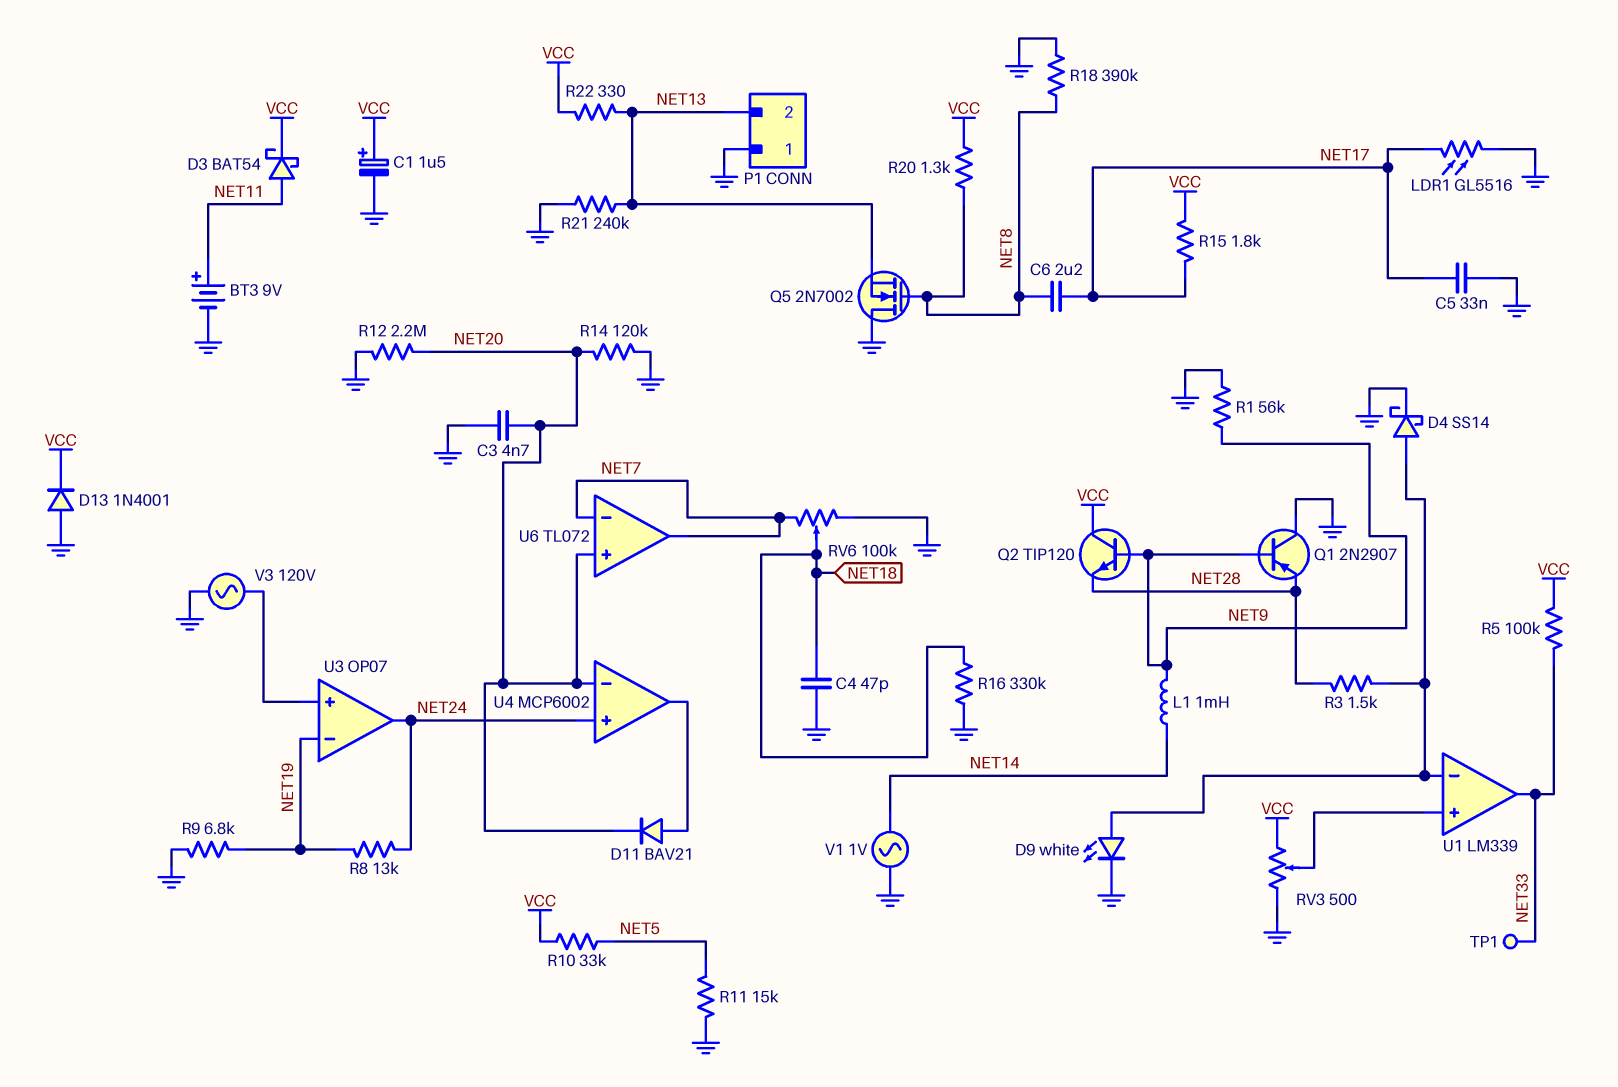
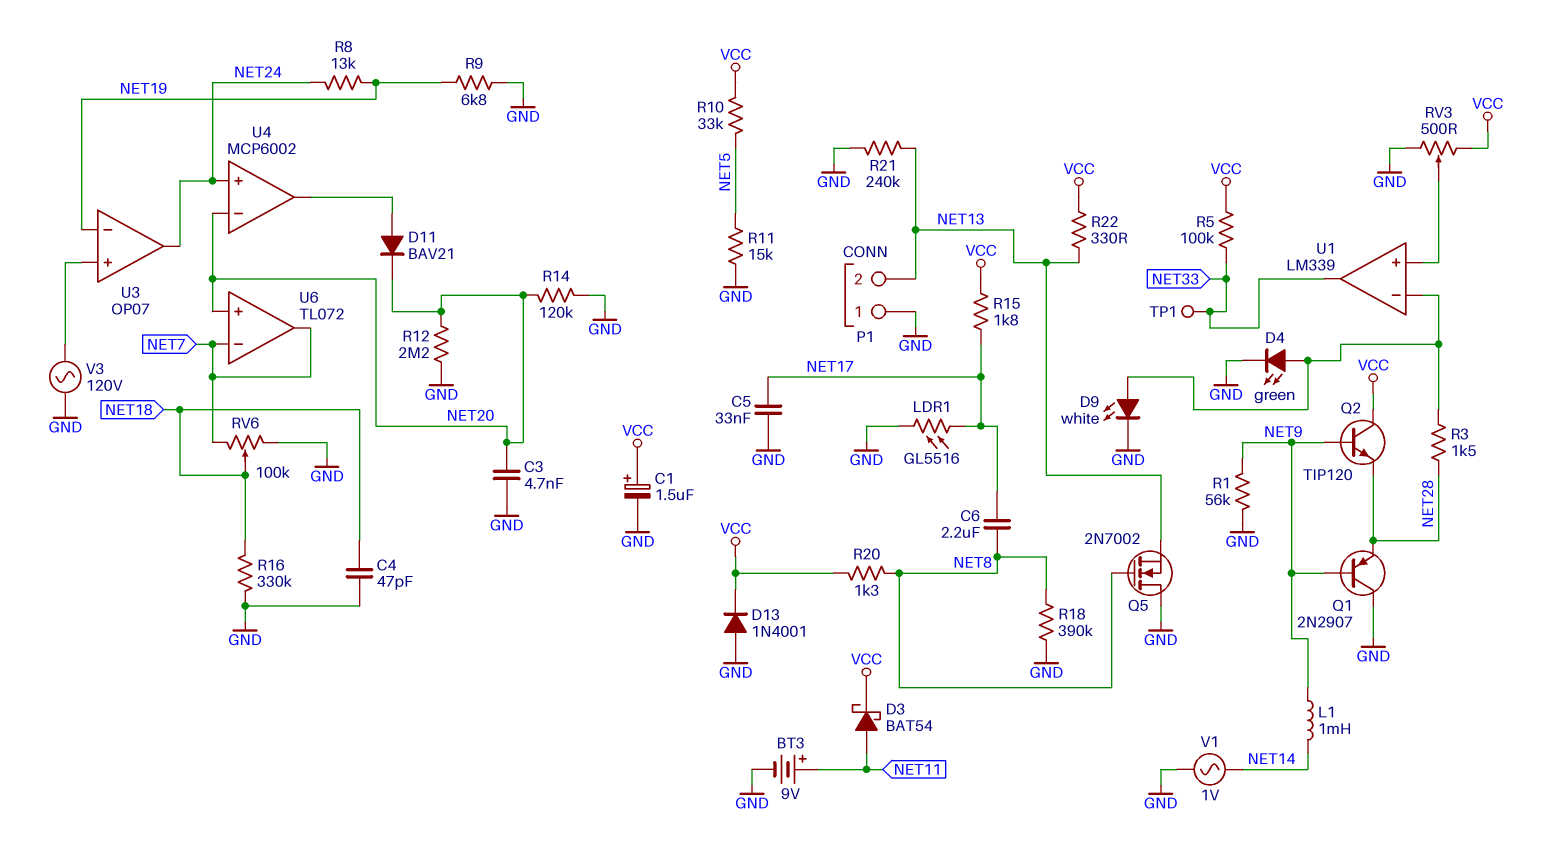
D4: schottky SS14 (A U1/in-, K GND) -> LED green (A U1/in-, K GND)

